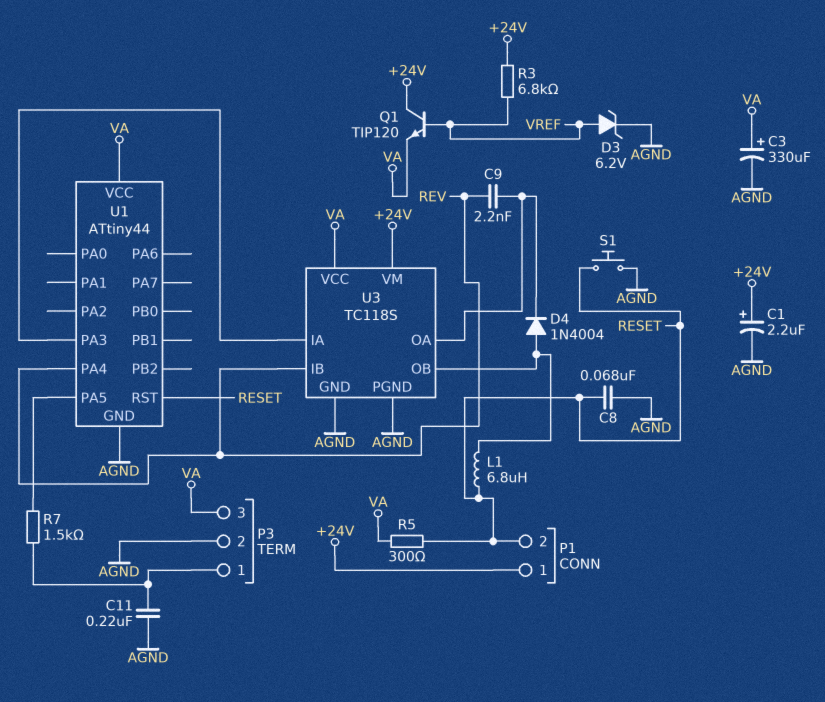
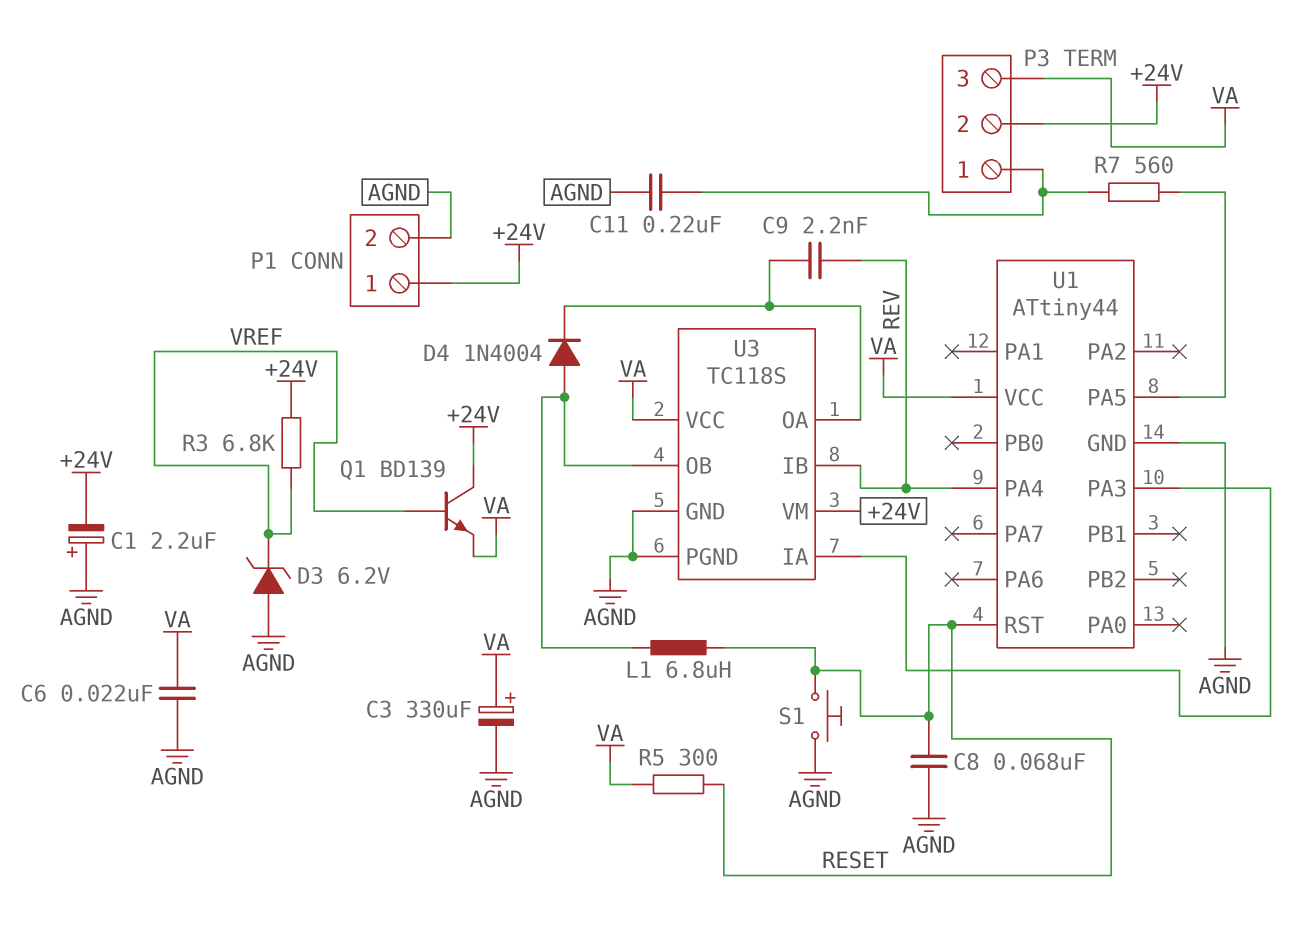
C1: 2.2uF (plus +24V, minus AGND) -> 2.2uF (plus AGND, minus +24V)
C6: none -> 22nF (AGND, VA)
D3: zener 6.2V (A VREF, K AGND) -> zener 6.2V (A AGND, K VREF)
P1 pin 2: RESET -> AGND
P3 pin 2: AGND -> +24V
Q1: NPN TIP120 (B VREF, C +24V, E VA) -> NPN BD139 (B VREF, C +24V, E VA)
R7: 1.5k (P3/1, U1/PA5) -> 560 (P3/1, U1/PA5)

